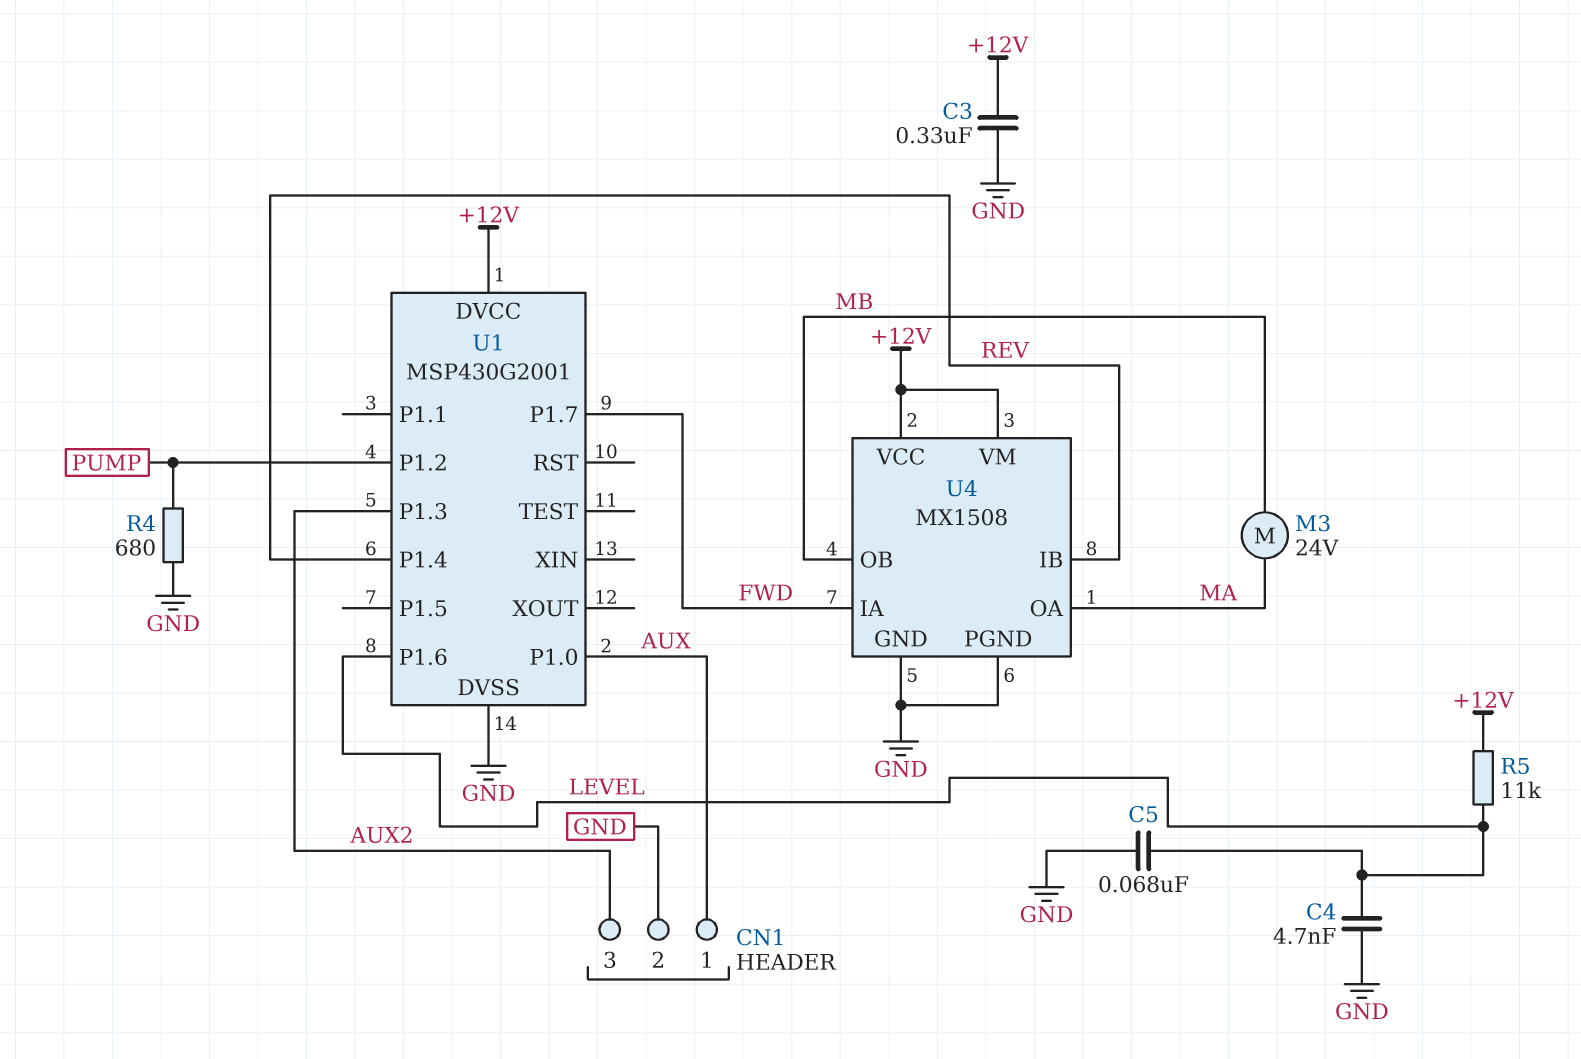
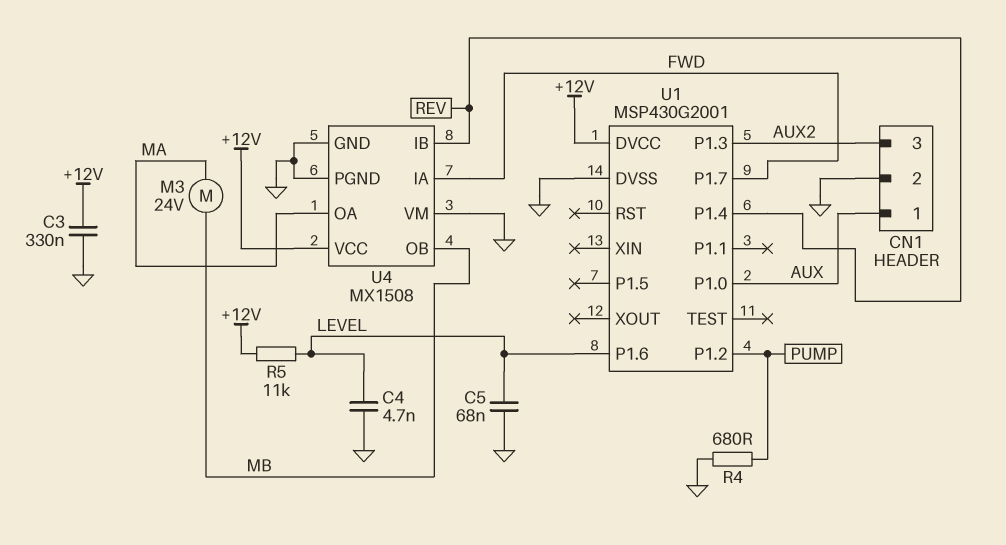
U4 pin VM: +12V -> GND

